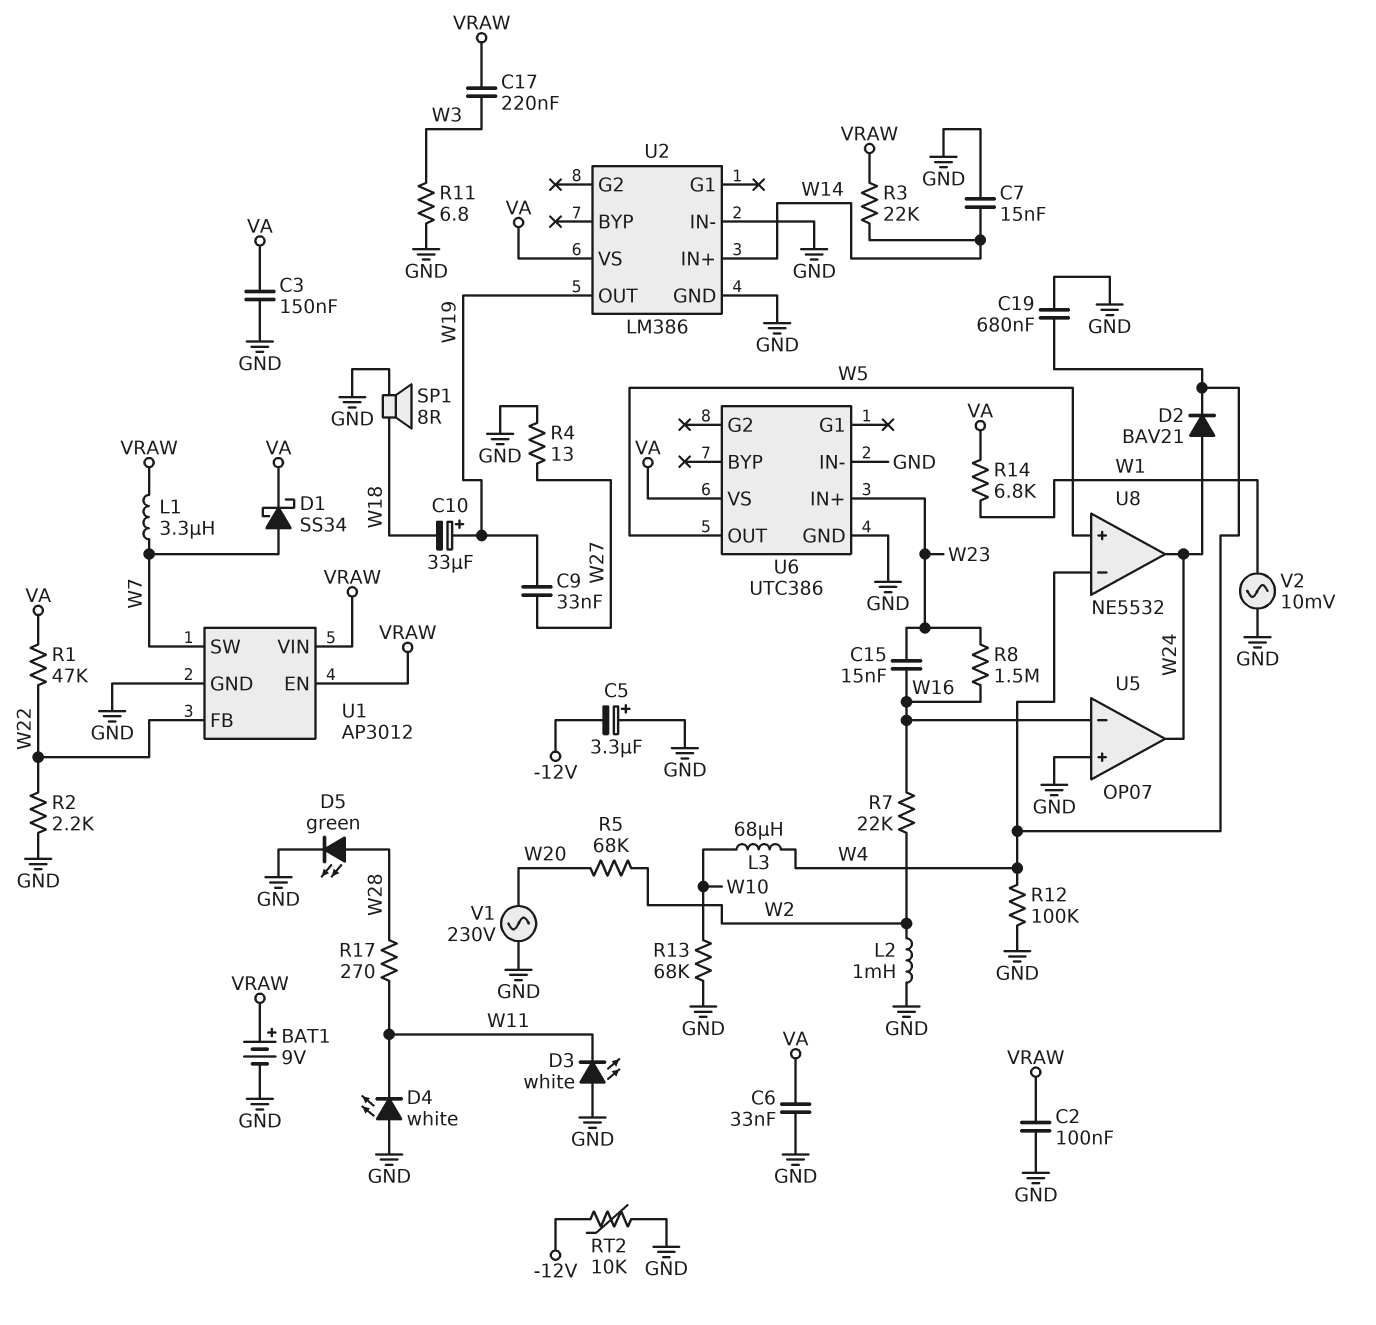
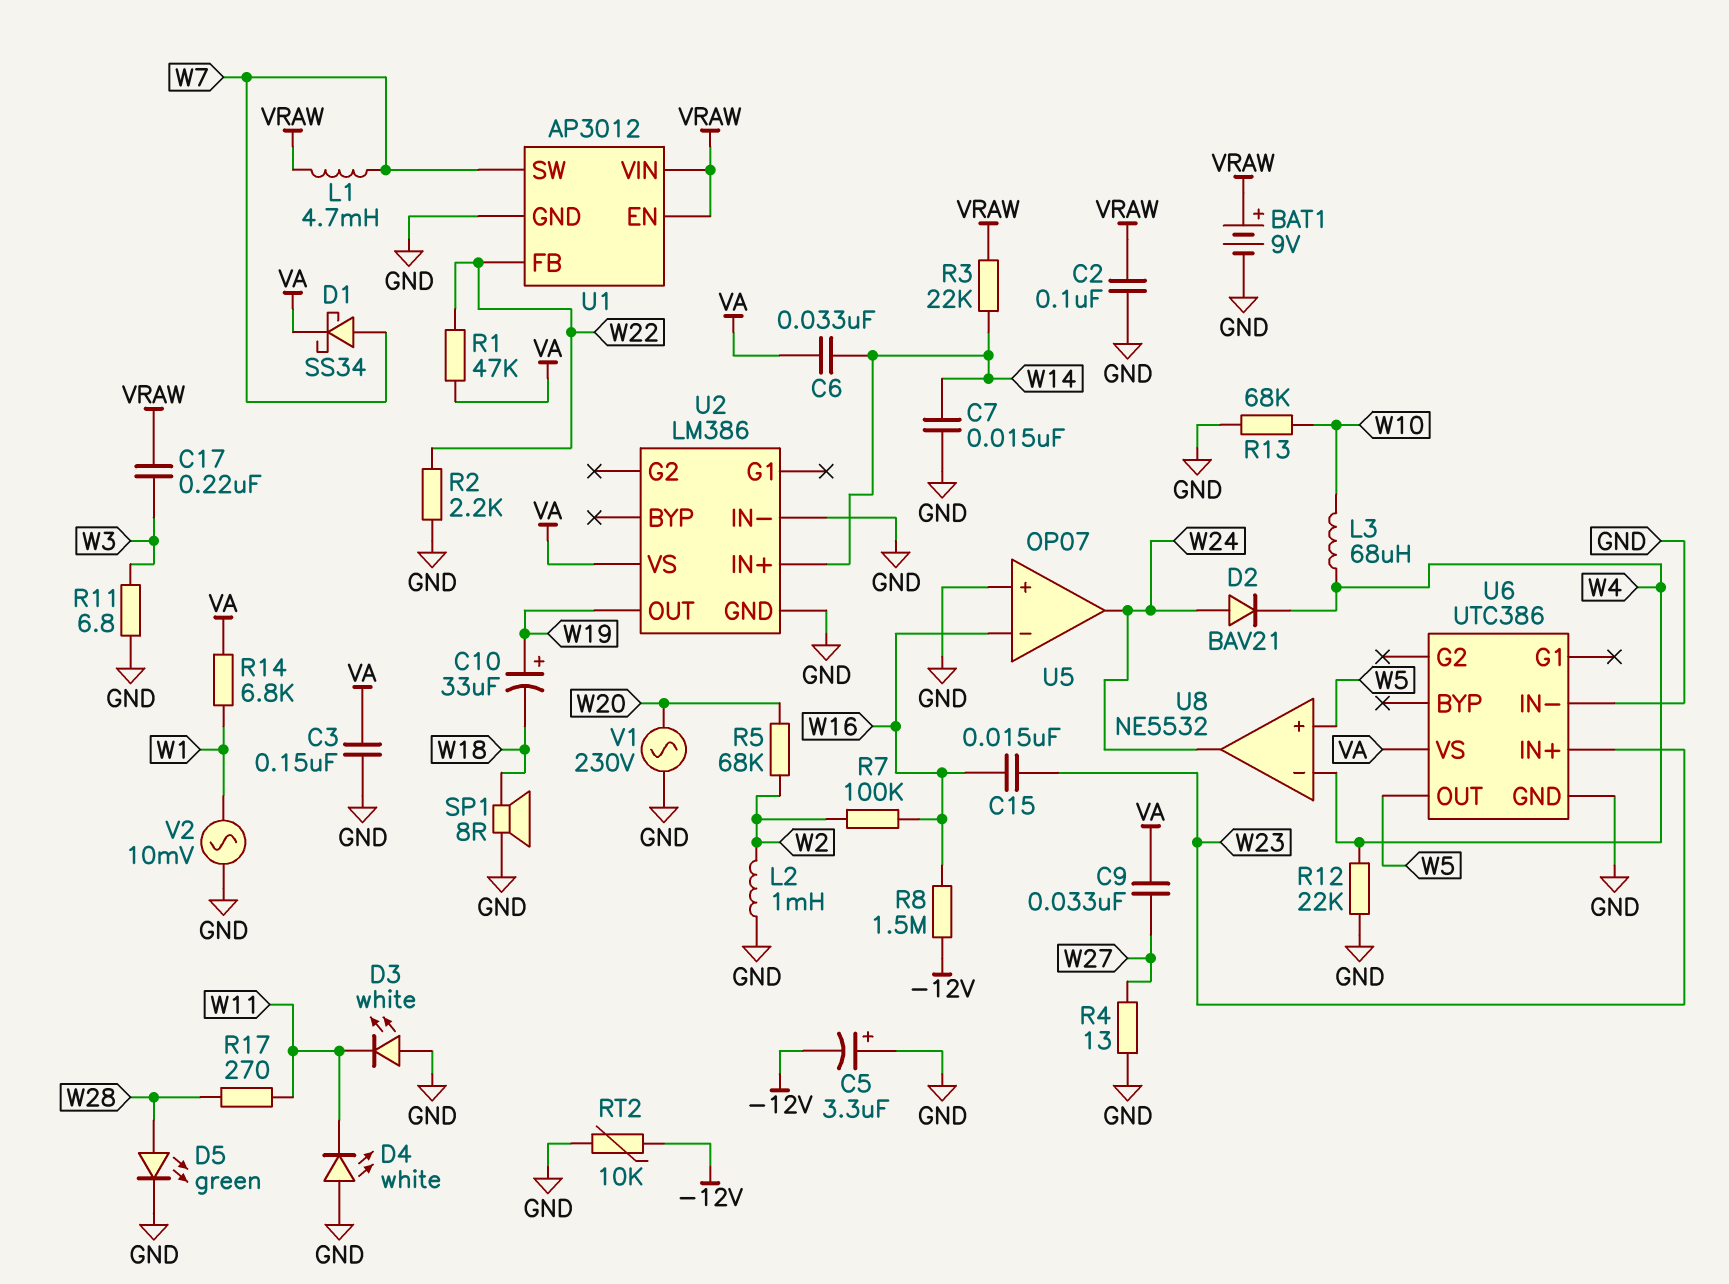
C6: 33nF (GND, VA) -> 33nF (VA, W14)
C9: 33nF (W19, W27) -> 33nF (VA, W27)
C19: 680nF (GND, W4) -> none
L1: 3.3uH (VRAW, W7) -> 4.7mH (VRAW, W7)
R7: 22k (W2, W16) -> 100k (W2, W16)
R8: 1.5M (W16, W23) -> 1.5M (-12V, W16)
R12: 100k (GND, W4) -> 22k (GND, W4)

